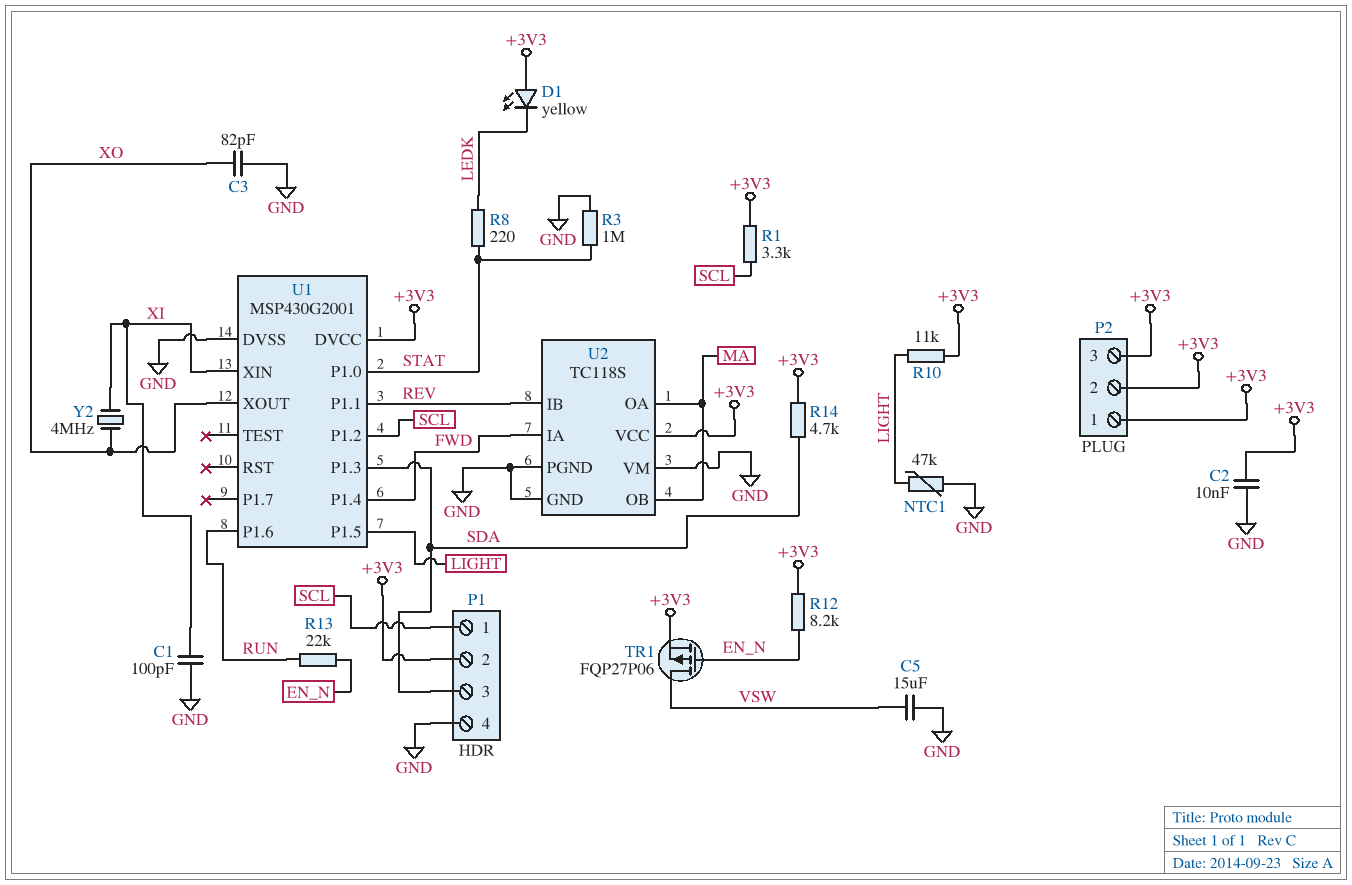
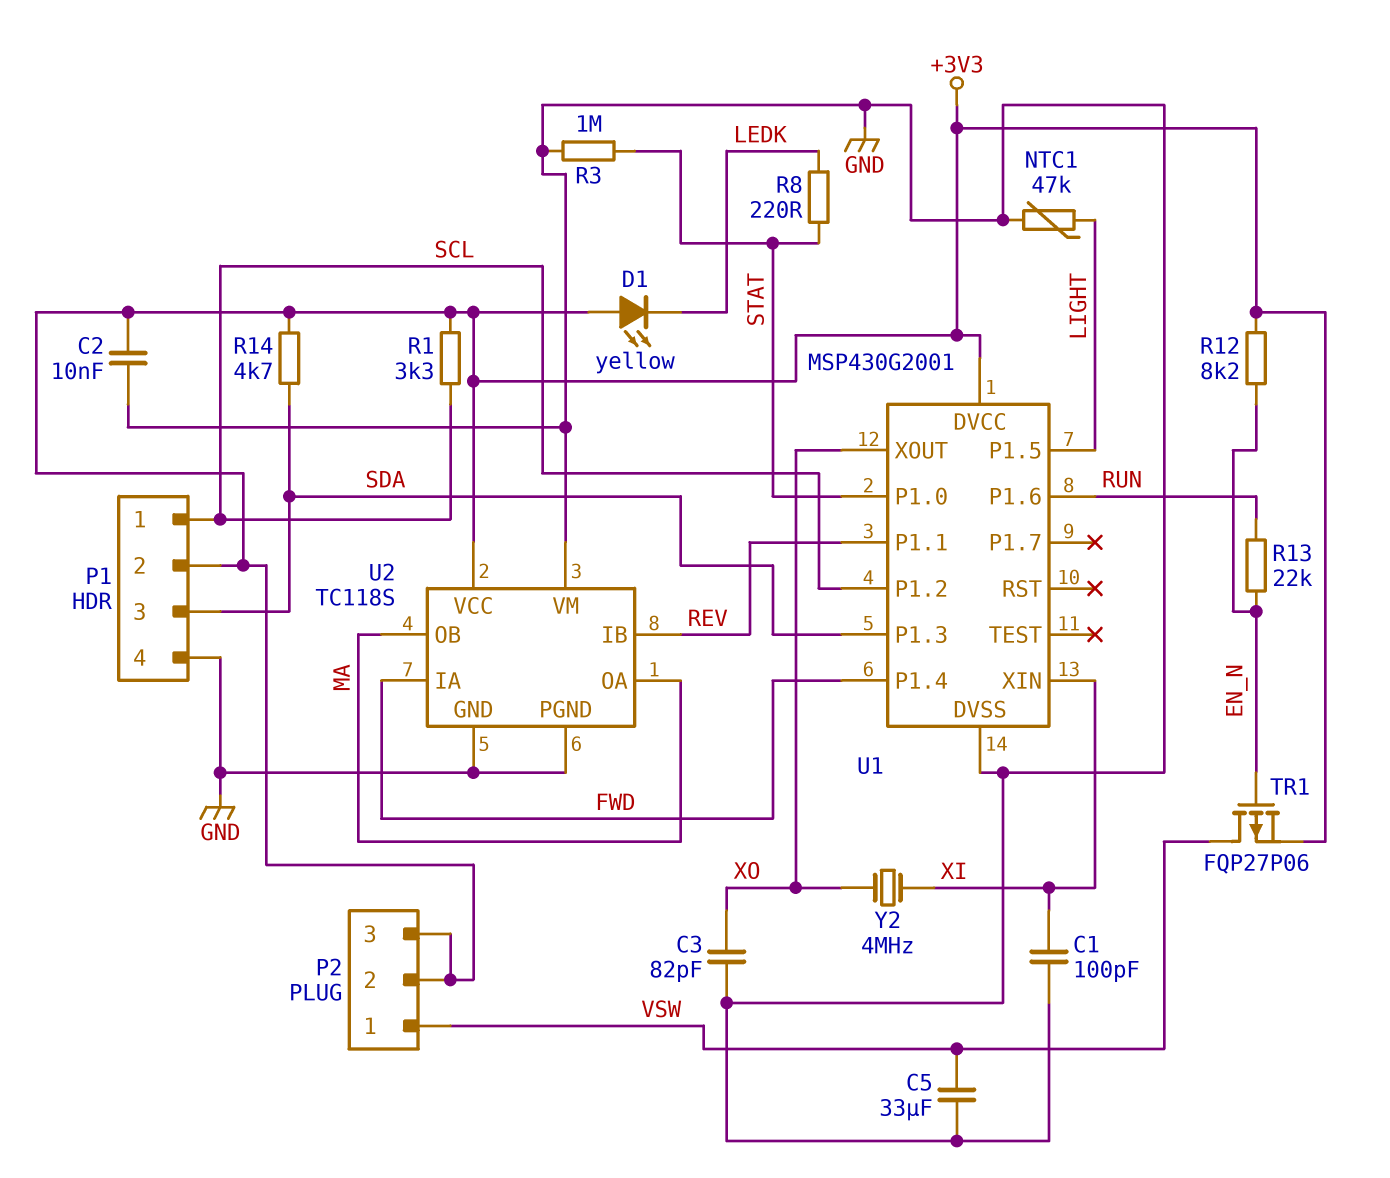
C5: 15uF (GND, VSW) -> 33uF (GND, VSW)
P2 pin 1: +3V3 -> VSW
R10: 11k (+3V3, LIGHT) -> none

